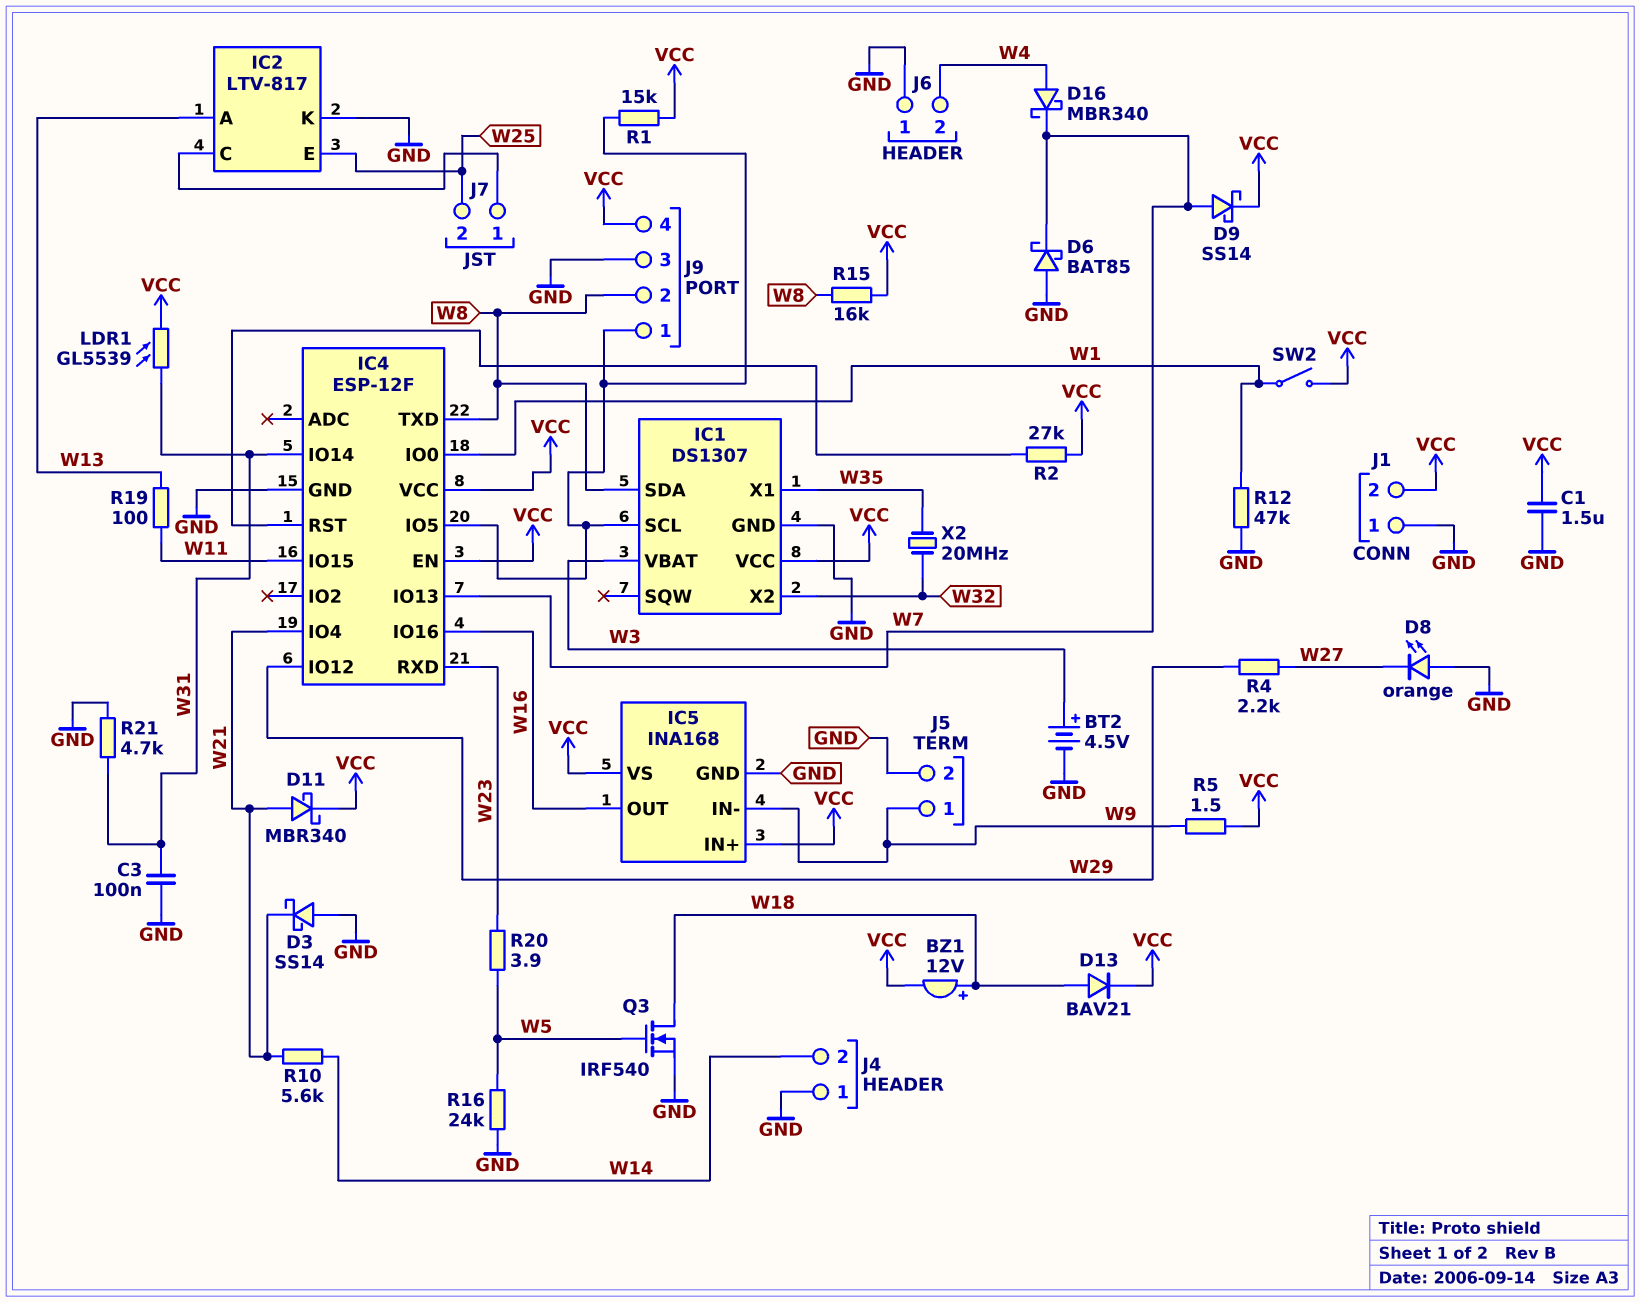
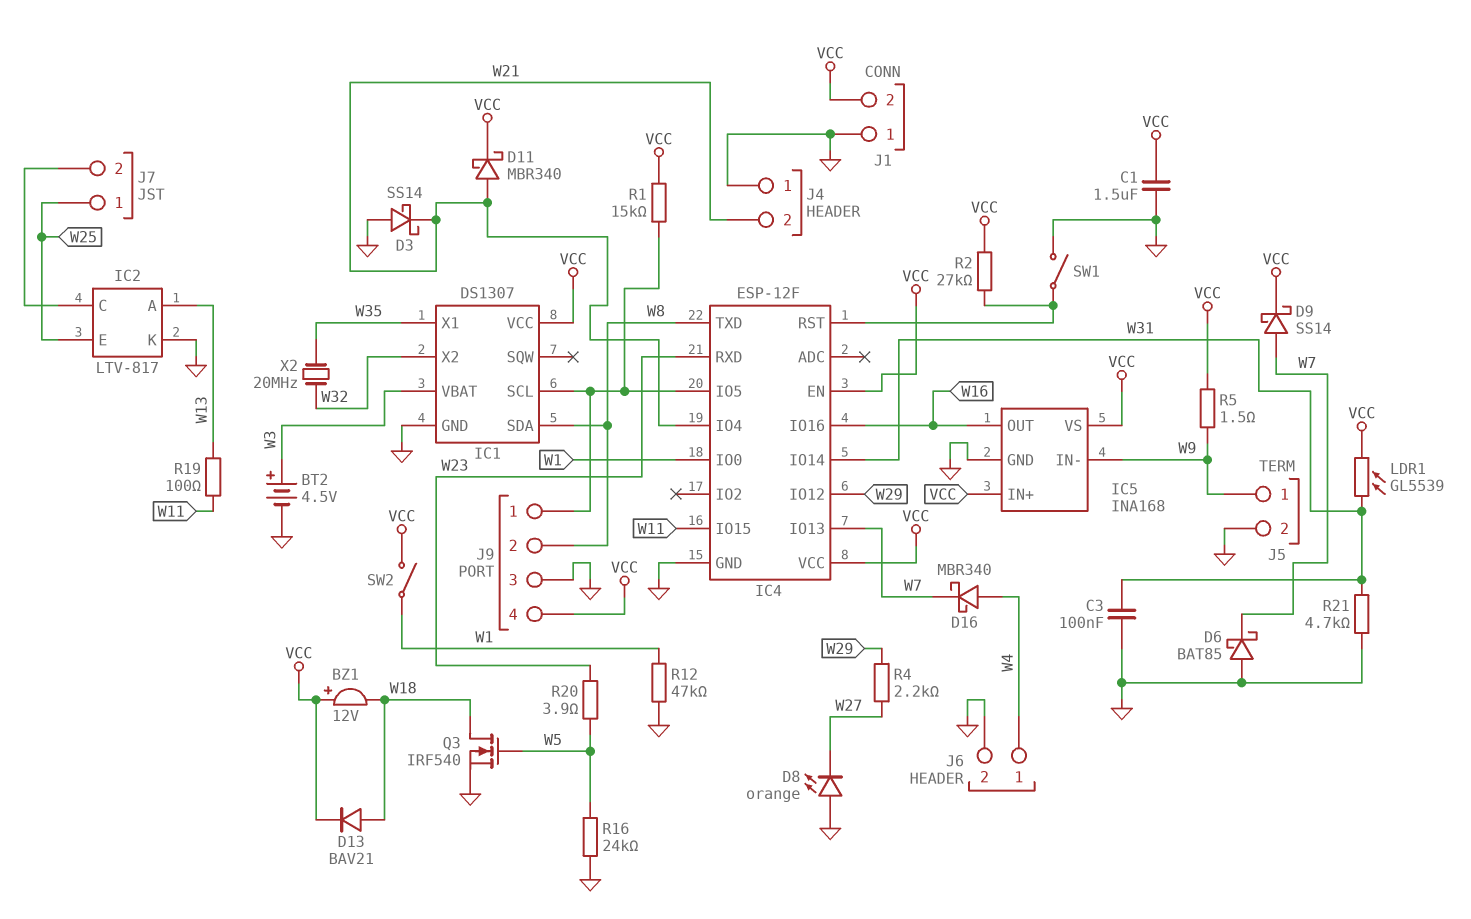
BZ1: buzzer 12V (plus W18, minus VCC) -> buzzer 12V (plus VCC, minus W18)
J4 pin 2: W14 -> W21
J6 pin 1: GND -> W4
J6 pin 2: W4 -> GND
J7 pin 1: IC2/C -> W25
J7 pin 2: W25 -> IC2/C
R10: 5.6k (W14, W21) -> none
R15: 16k (VCC, W8) -> none
SW1: none -> switch (GND, IC4/RST)

